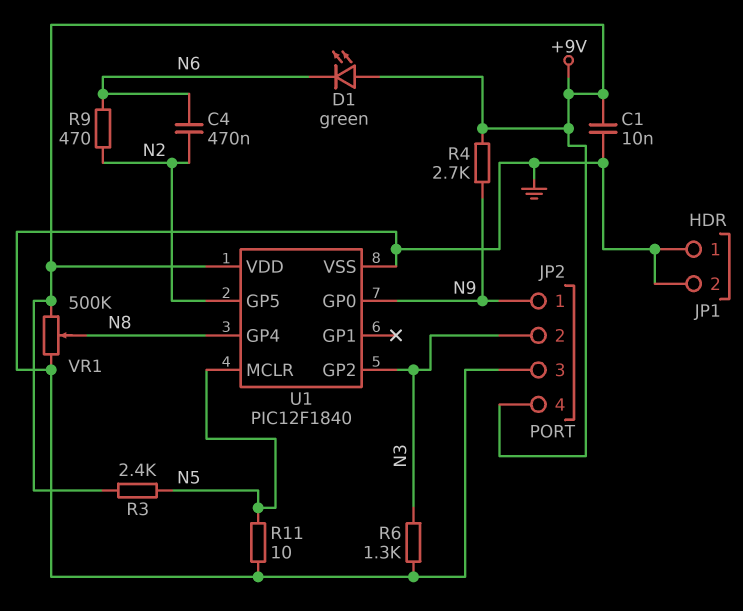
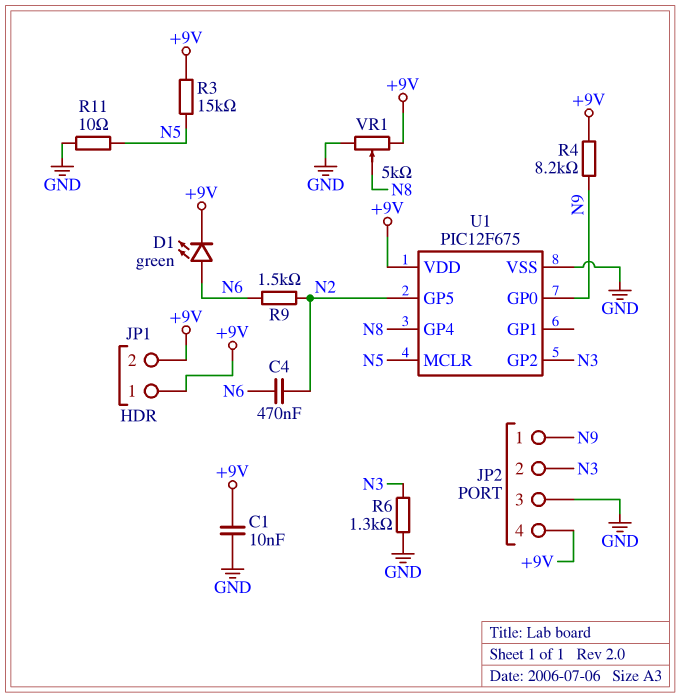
D1: LED green (A +9V, K N6) -> LED green (A N6, K +9V)
JP1 pin 1: GND -> +9V
JP1 pin 2: GND -> +9V
R3: 2.4k (+9V, N5) -> 15k (+9V, N5)
R4: 2.7k (+9V, N9) -> 8.2k (+9V, N9)
R9: 470 (N2, N6) -> 1.5k (N2, N6)
U1: PIC12F1840 -> PIC12F675
VR1: 500k (+9V, GND, wiper N8) -> 5k (+9V, GND, wiper N8)

